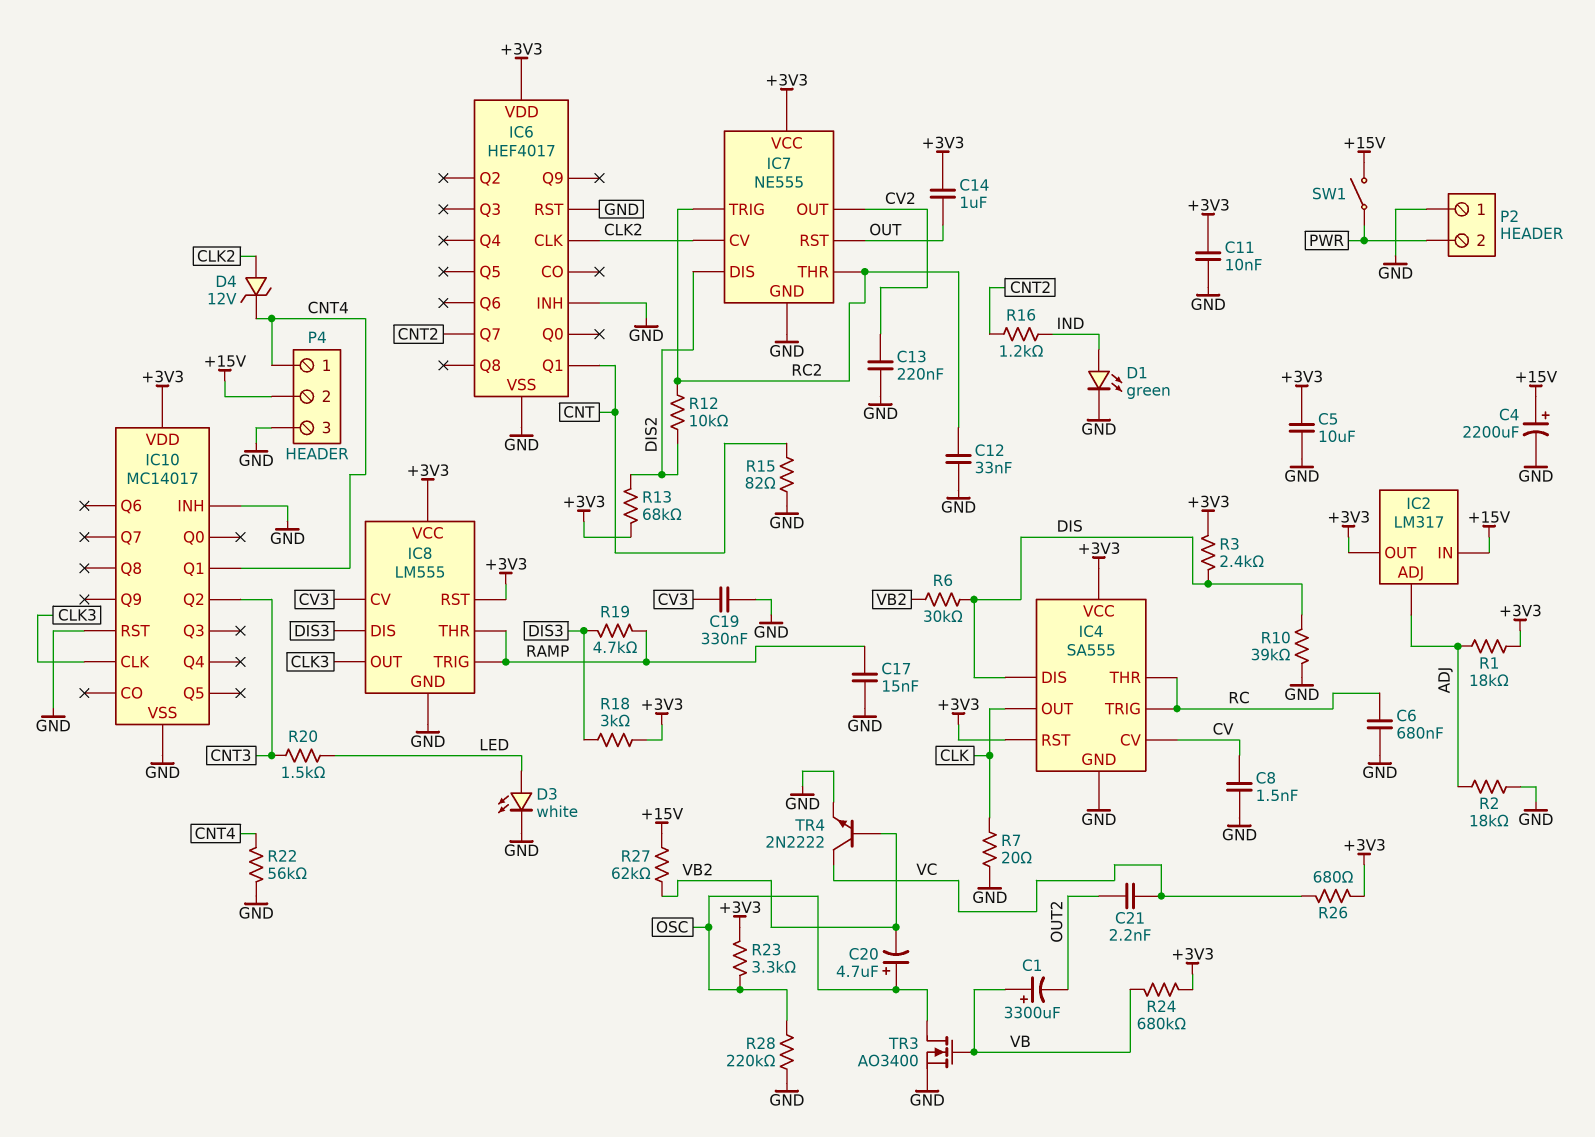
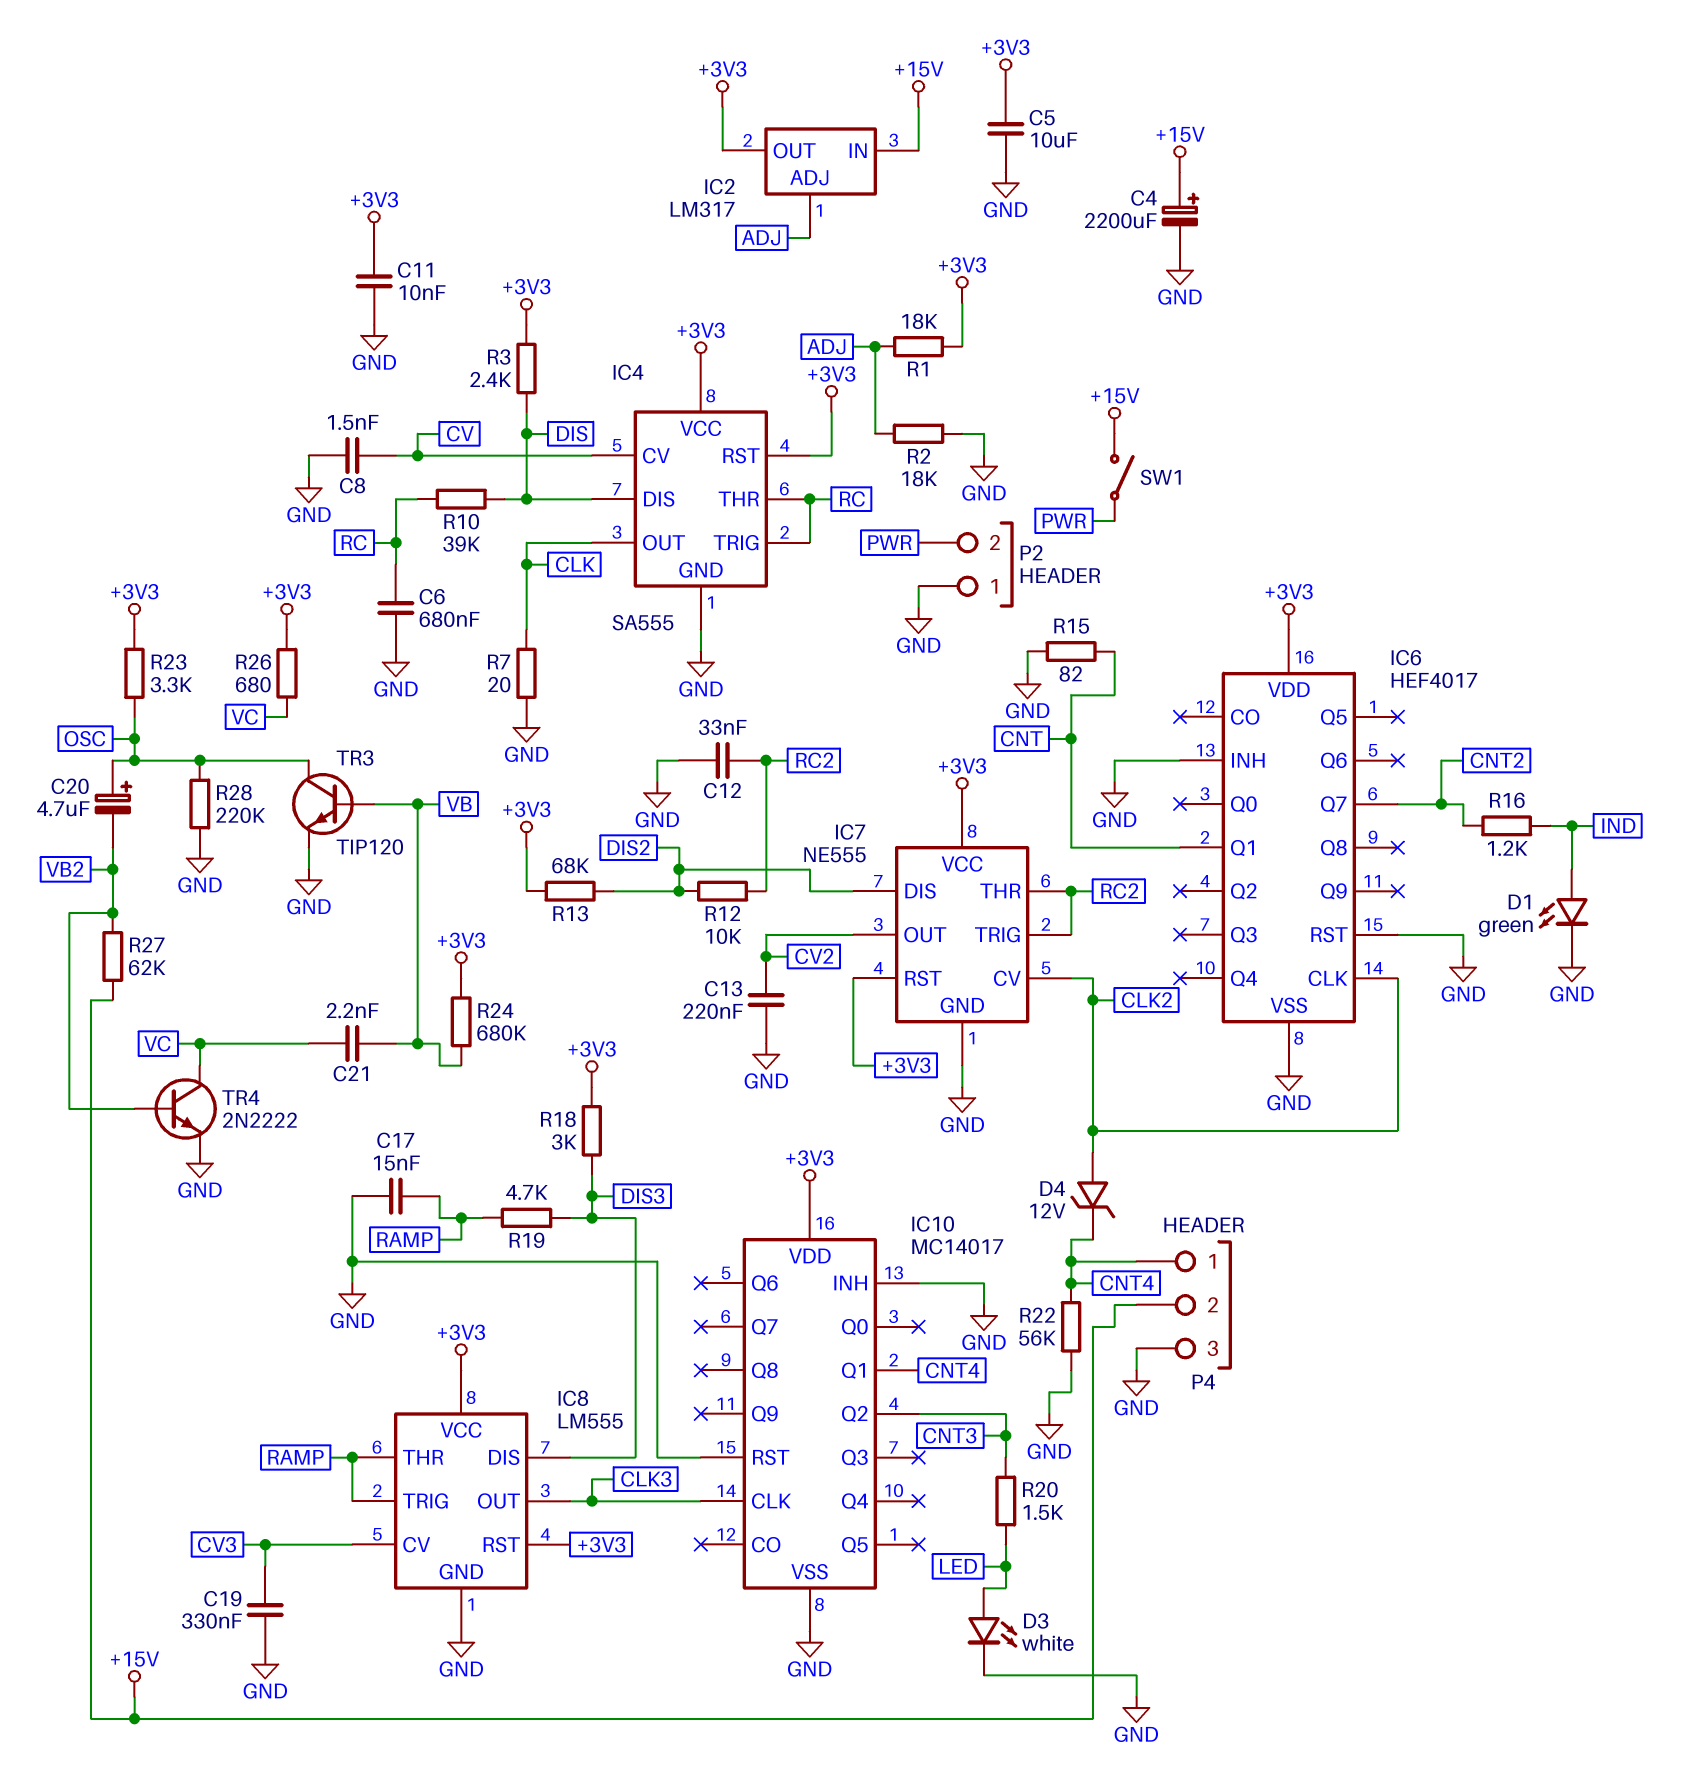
C1: 3300uF (plus VB, minus OUT2) -> none
C14: 1uF (+3V3, OUT) -> none
C21: 2.2nF (OUT2, VC) -> 2.2nF (VB, VC)
IC7 pin RST: OUT -> +3V3
R6: 30k (DIS, VB2) -> none
R10: 39k (DIS, GND) -> 39k (DIS, RC)
TR3: NMOS AO3400 (G VB, D OSC, S GND) -> NPN TIP120 (B VB, C OSC, E GND)

